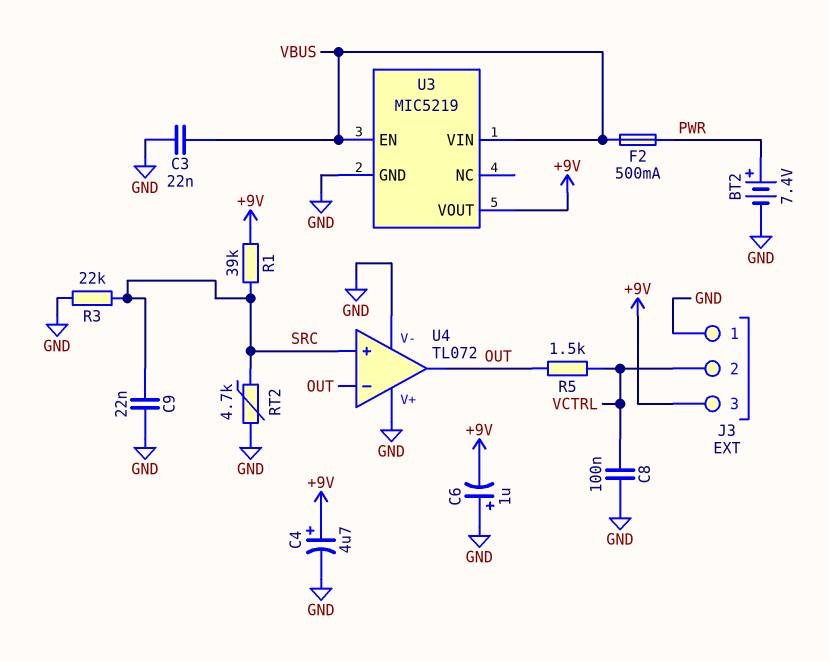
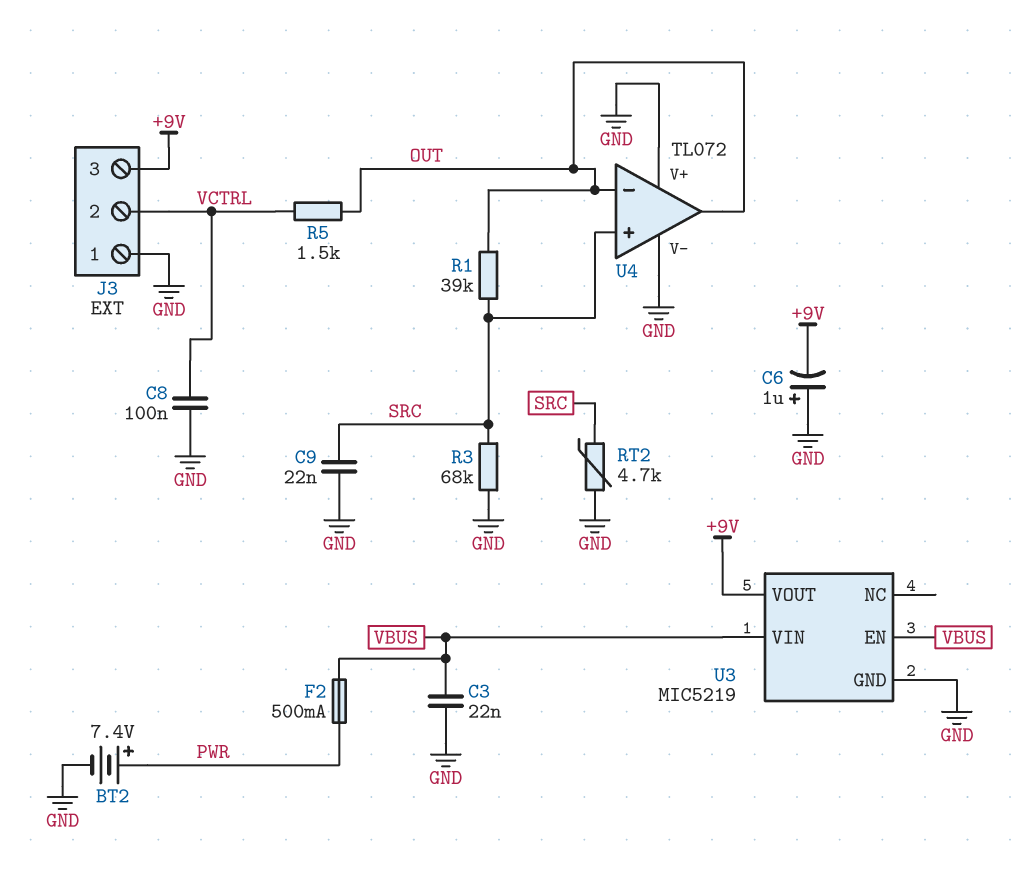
C4: 4.7uF (plus +9V, minus GND) -> none
R1: 39k (+9V, SRC) -> 39k (OUT, SRC)
R3: 22k (GND, SRC) -> 68k (GND, SRC)

